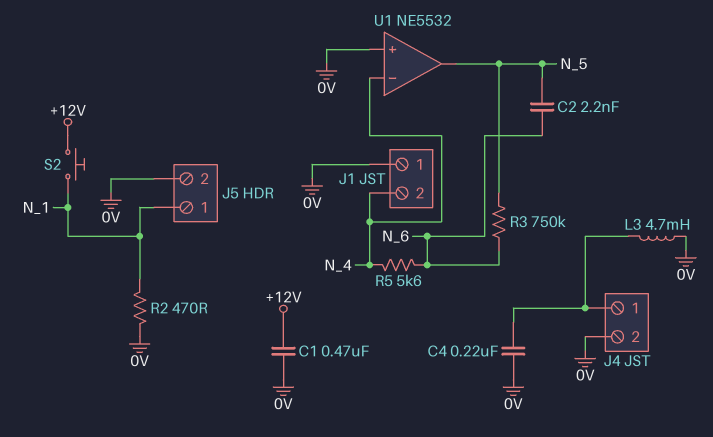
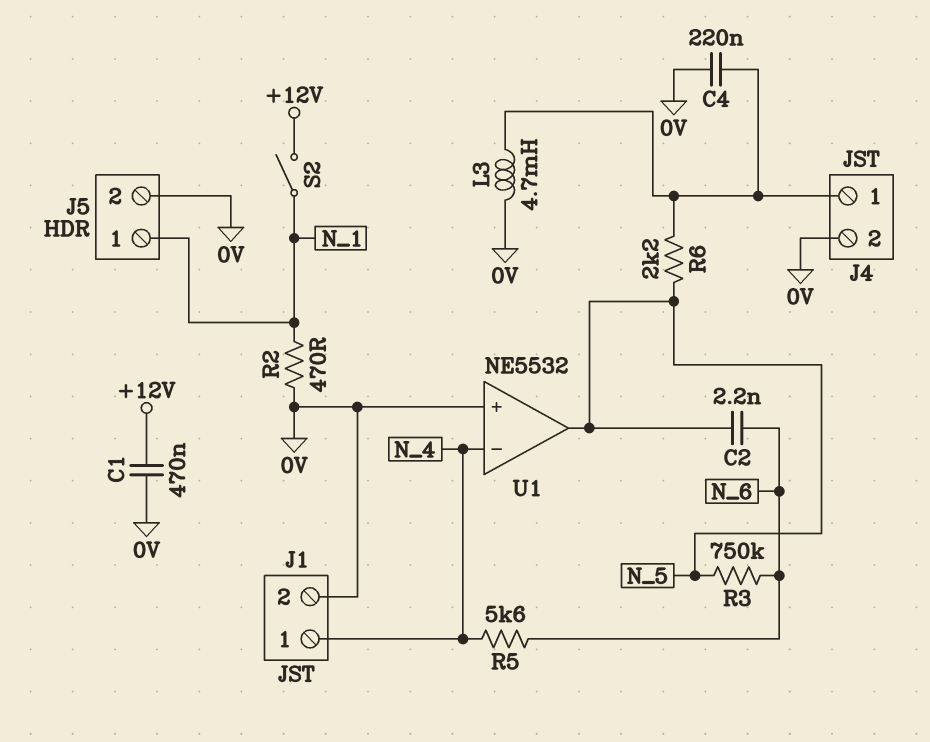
J1 pin 1: 0V -> N_4
J1 pin 2: N_4 -> 0V
R6: none -> 2.2k (J4/1, N_5)
S2: button (+12V, N_1) -> switch (+12V, N_1)

